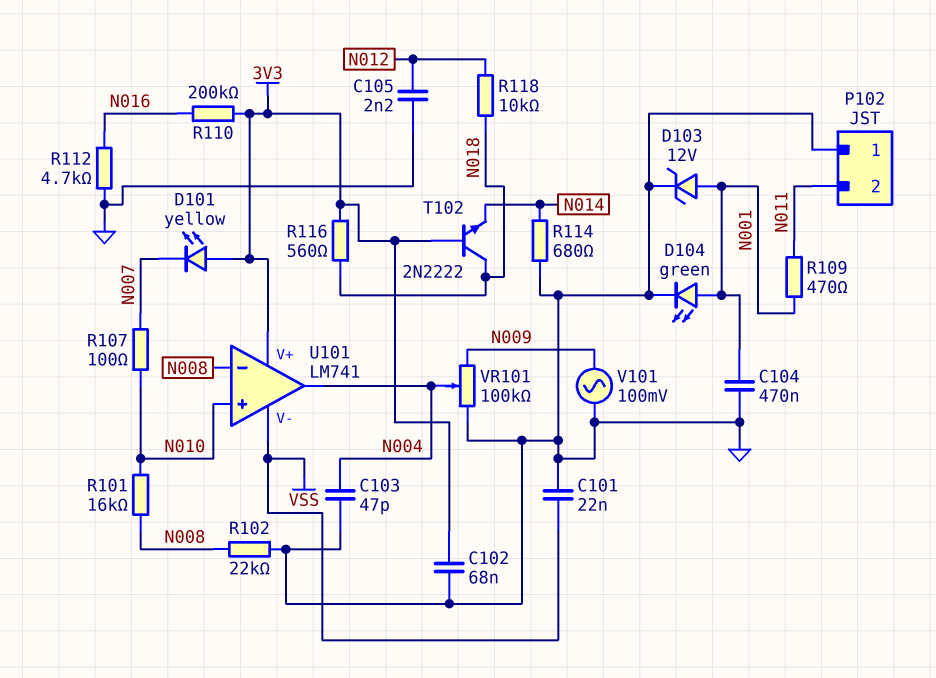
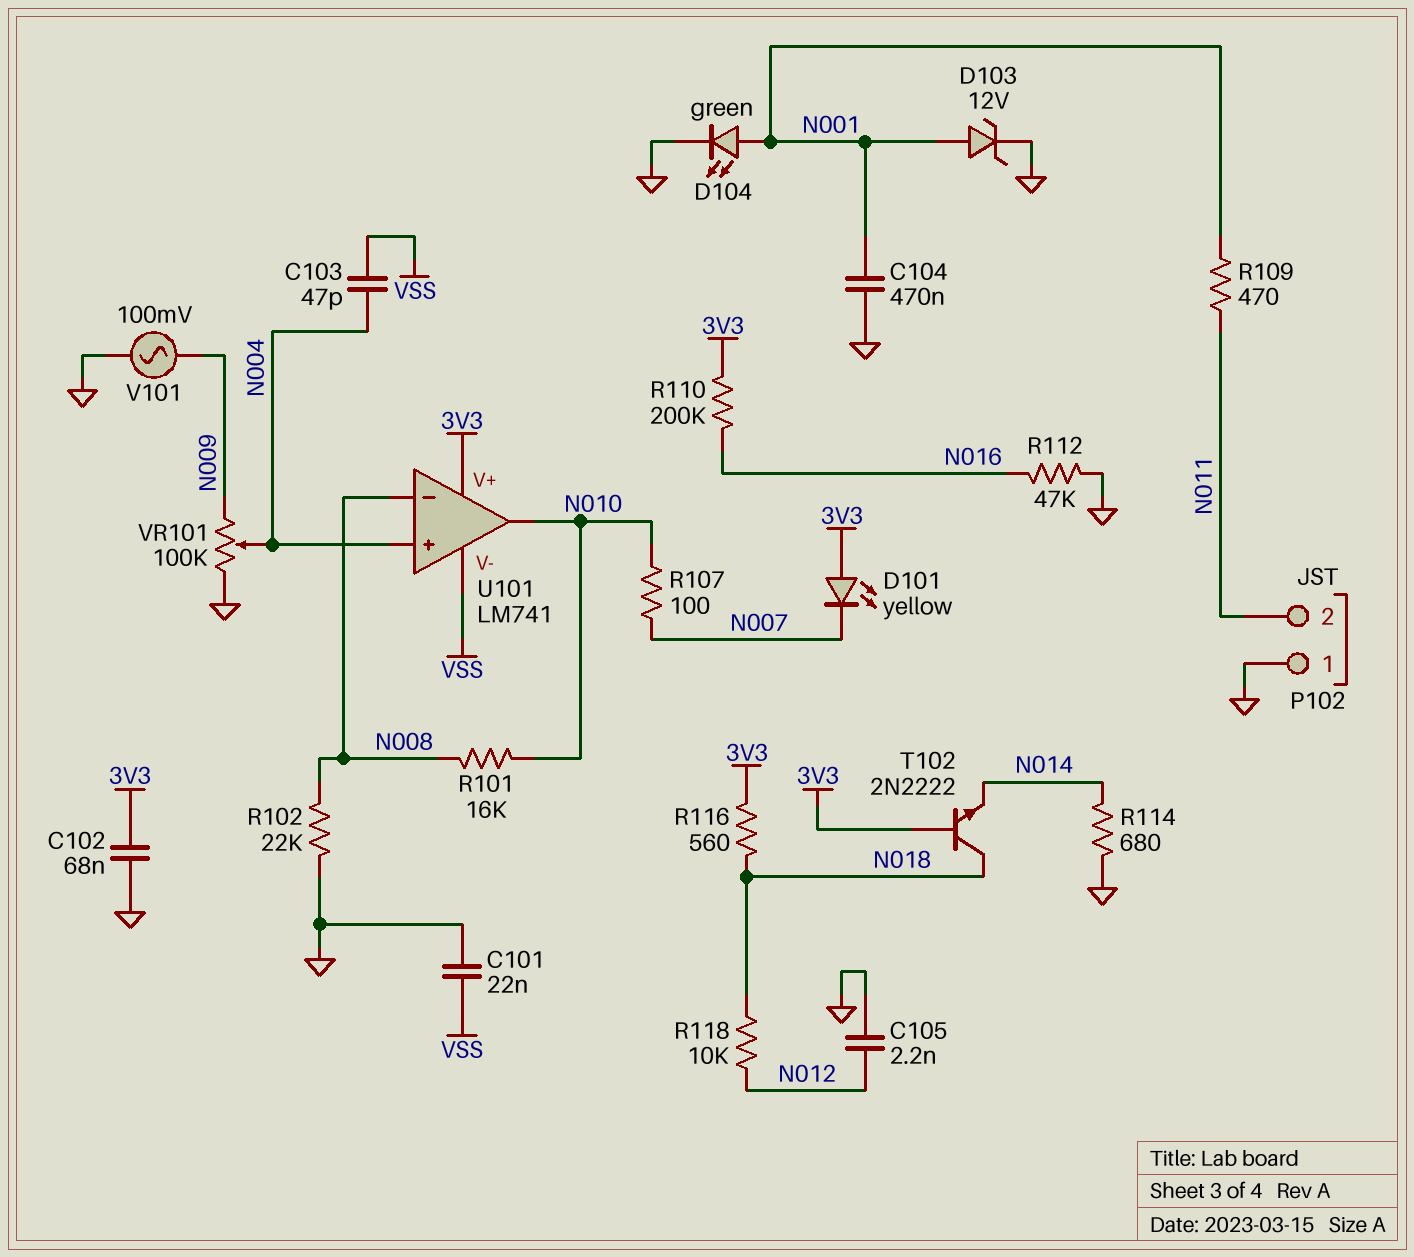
C103: 47pF (GND, N004) -> 47pF (N004, VSS)
R112: 4.7k (GND, N016) -> 47k (GND, N016)
U101 pin in+: N010 -> N004
U101 pin out: N004 -> N010

